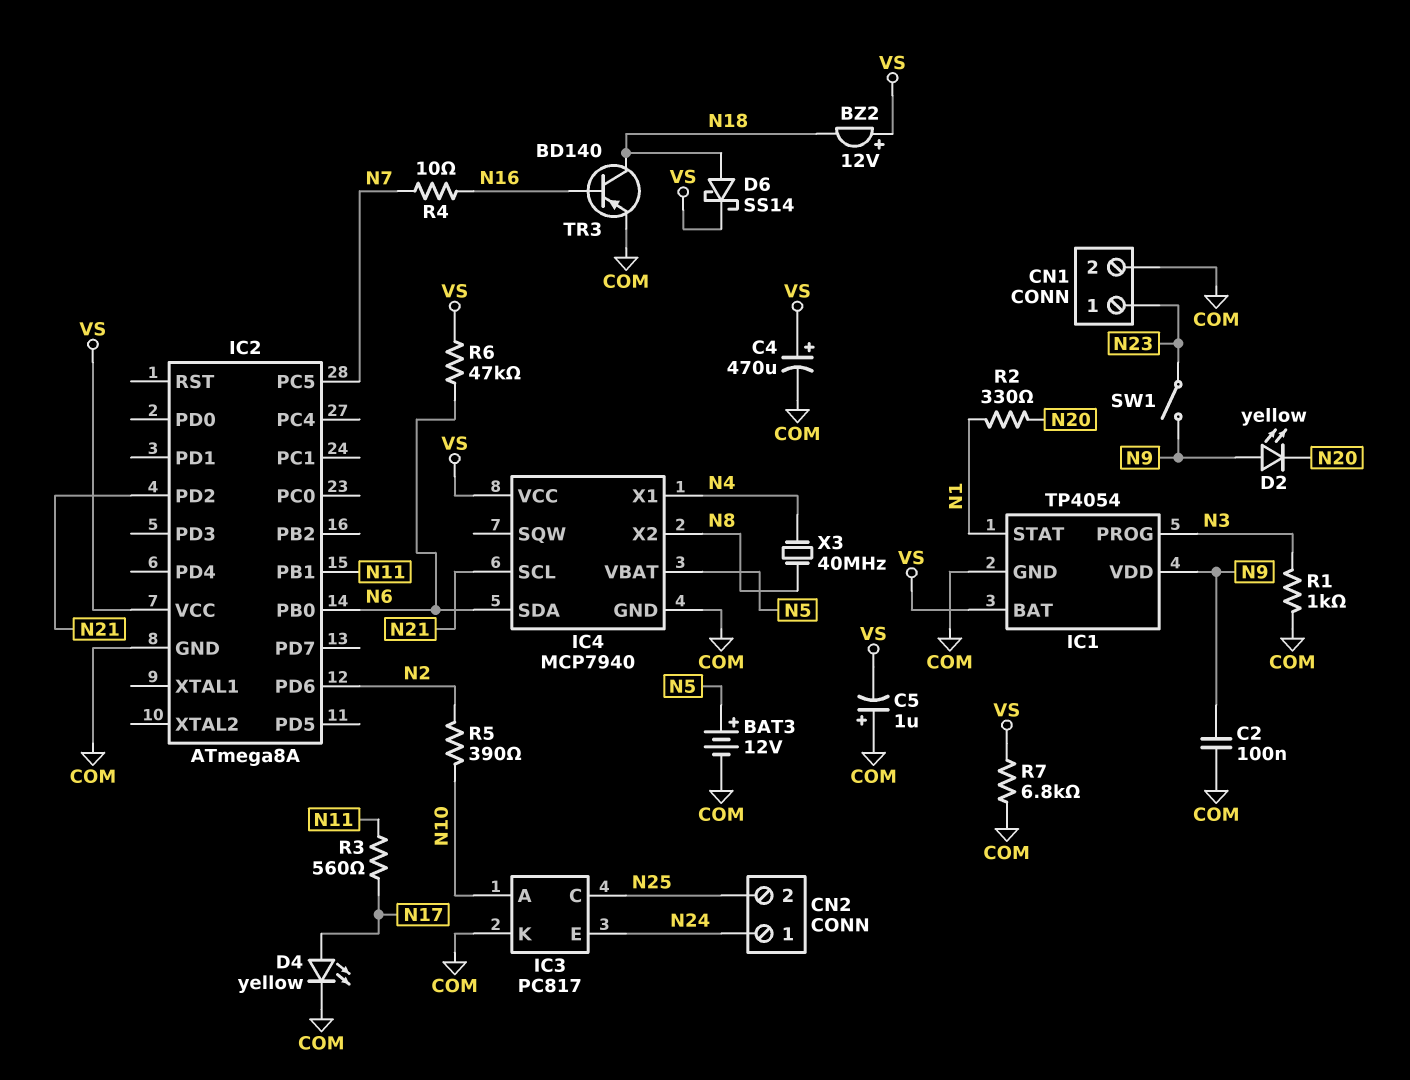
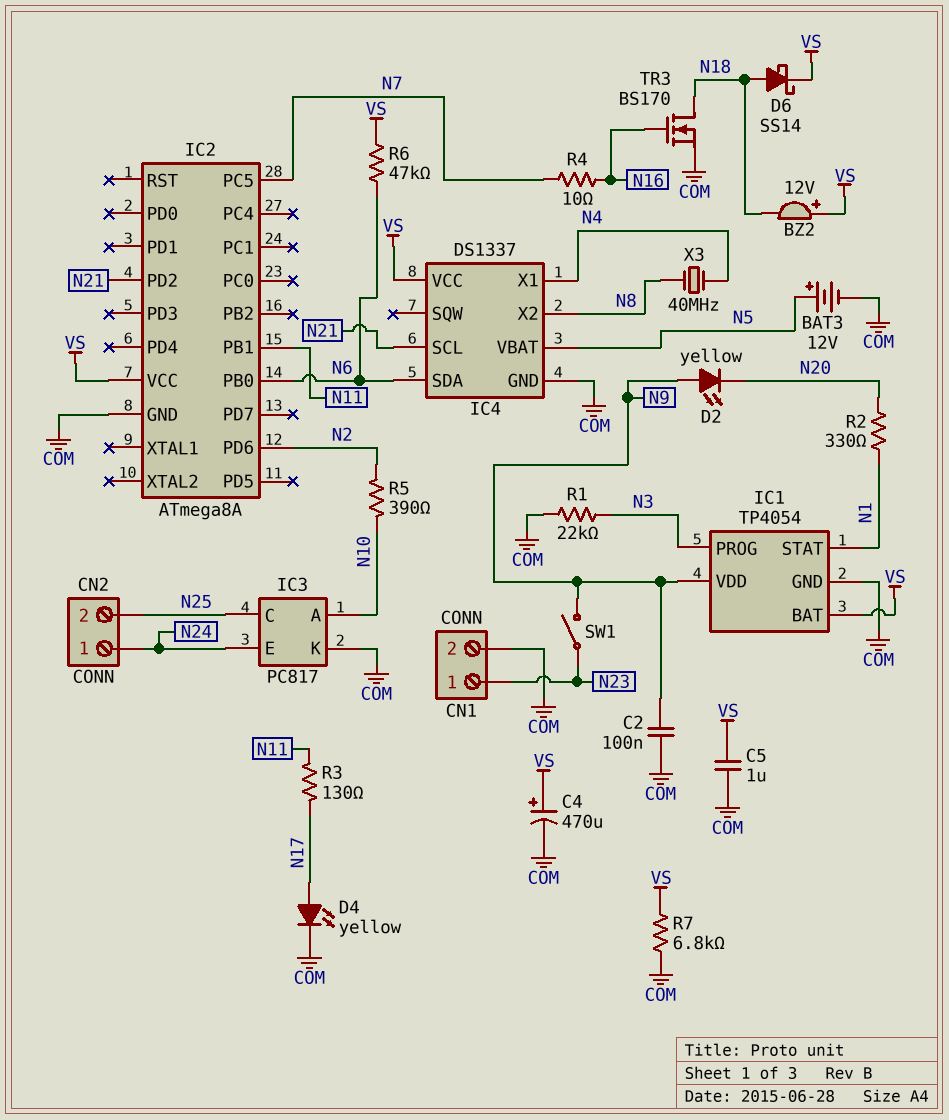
C5: 1uF (plus COM, minus VS) -> 1uF (COM, VS)
IC4: MCP7940 -> DS1337
R1: 1k (COM, N3) -> 22k (COM, N3)
R3: 560 (N11, N17) -> 130 (N11, N17)
TR3: PNP BD140 (B N16, C N18, E COM) -> NMOS BS170 (G N16, D N18, S COM)

